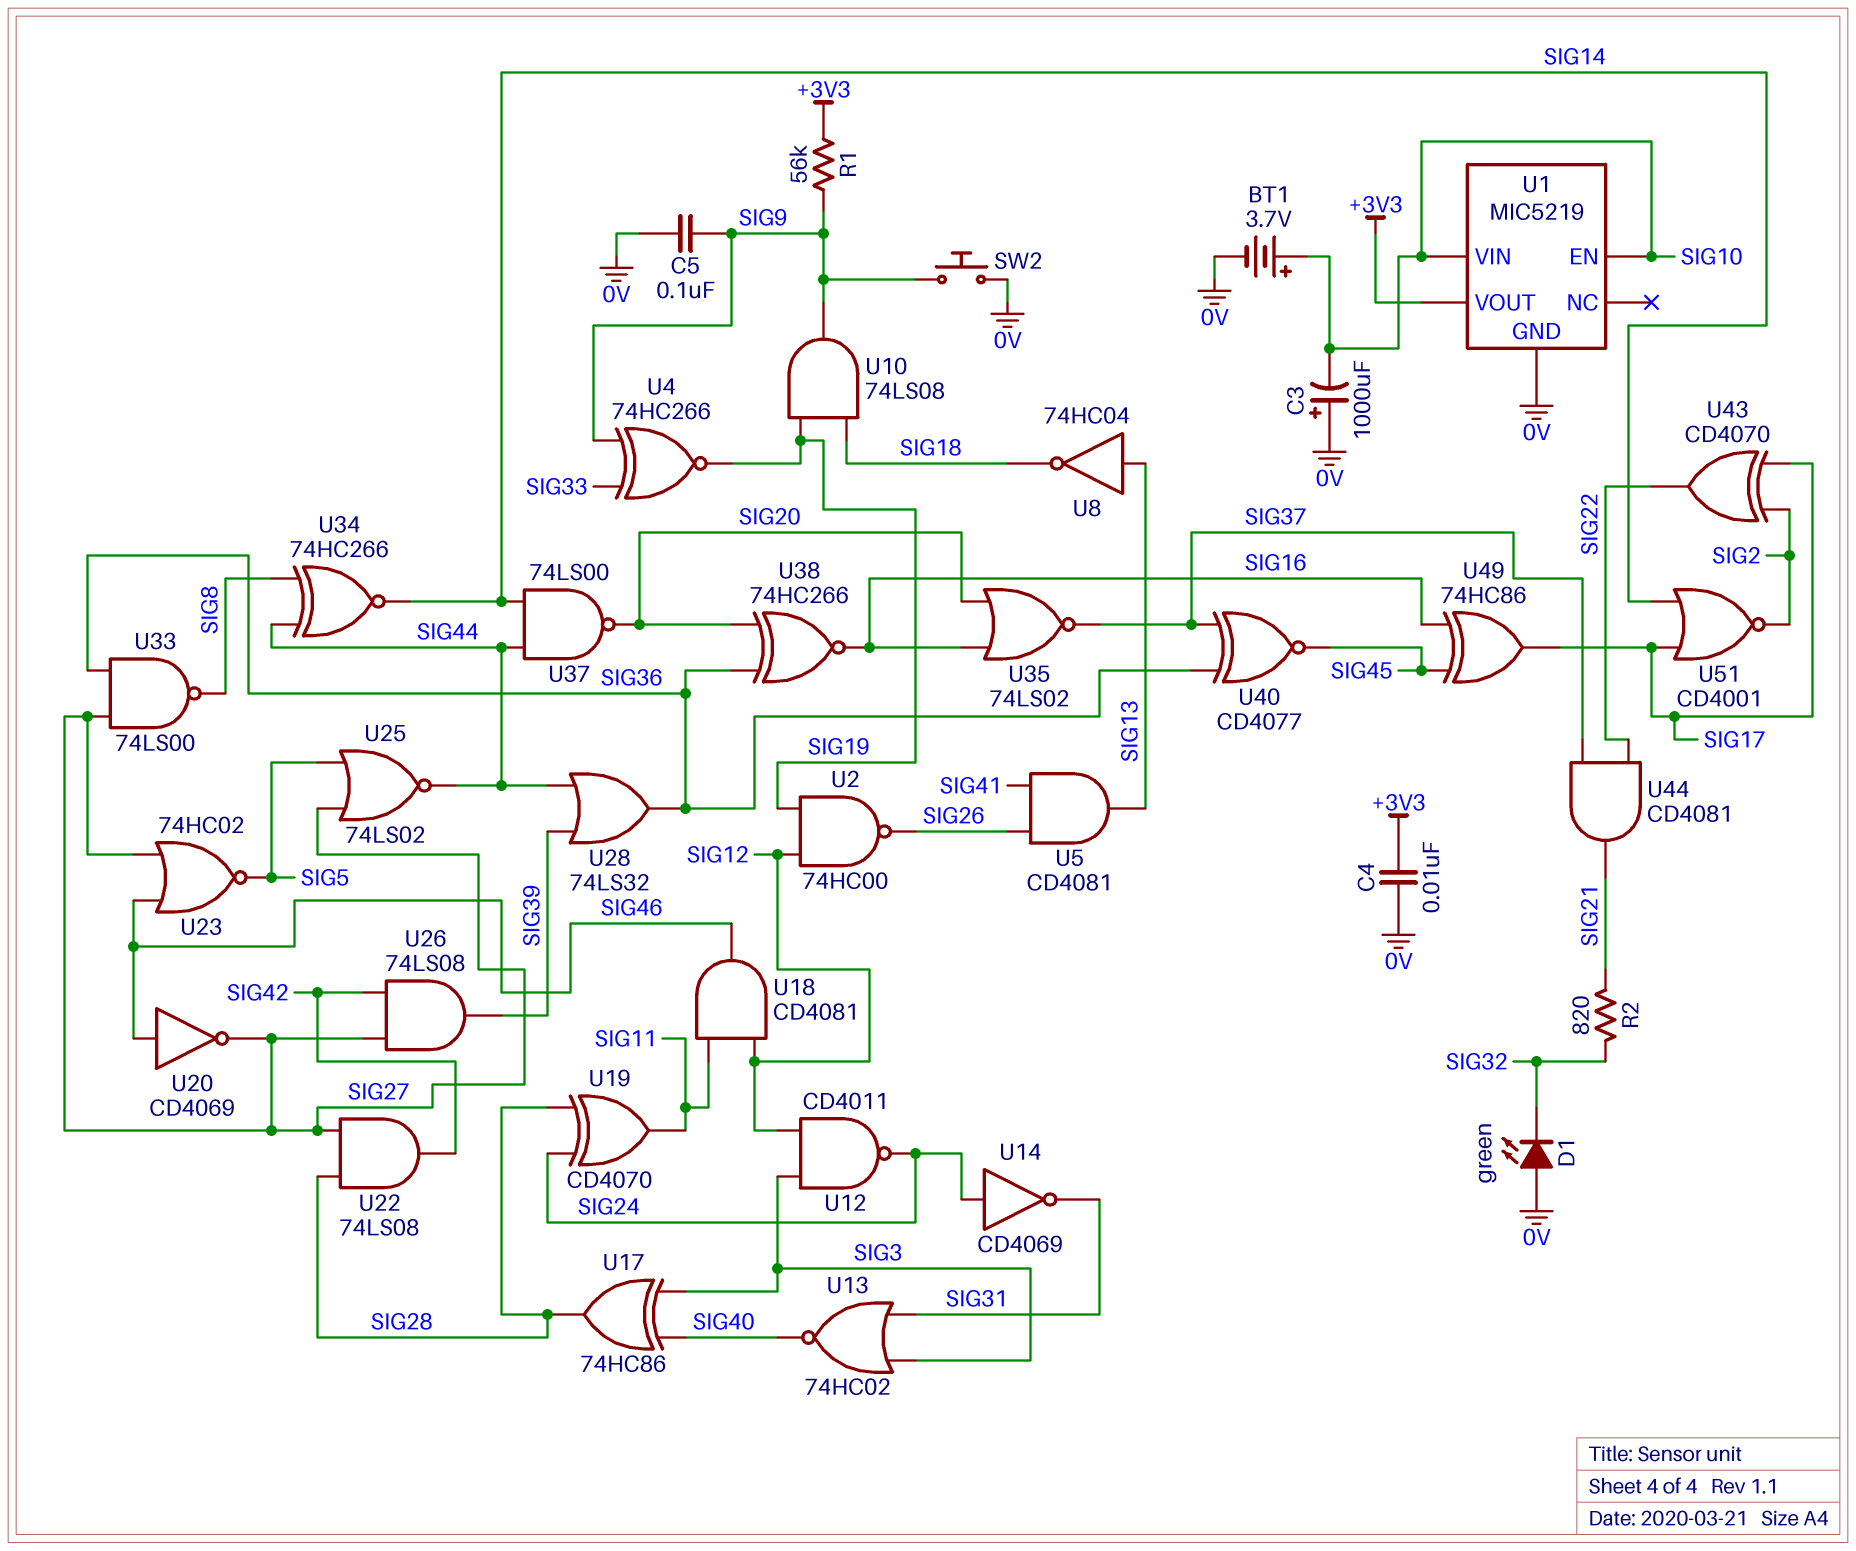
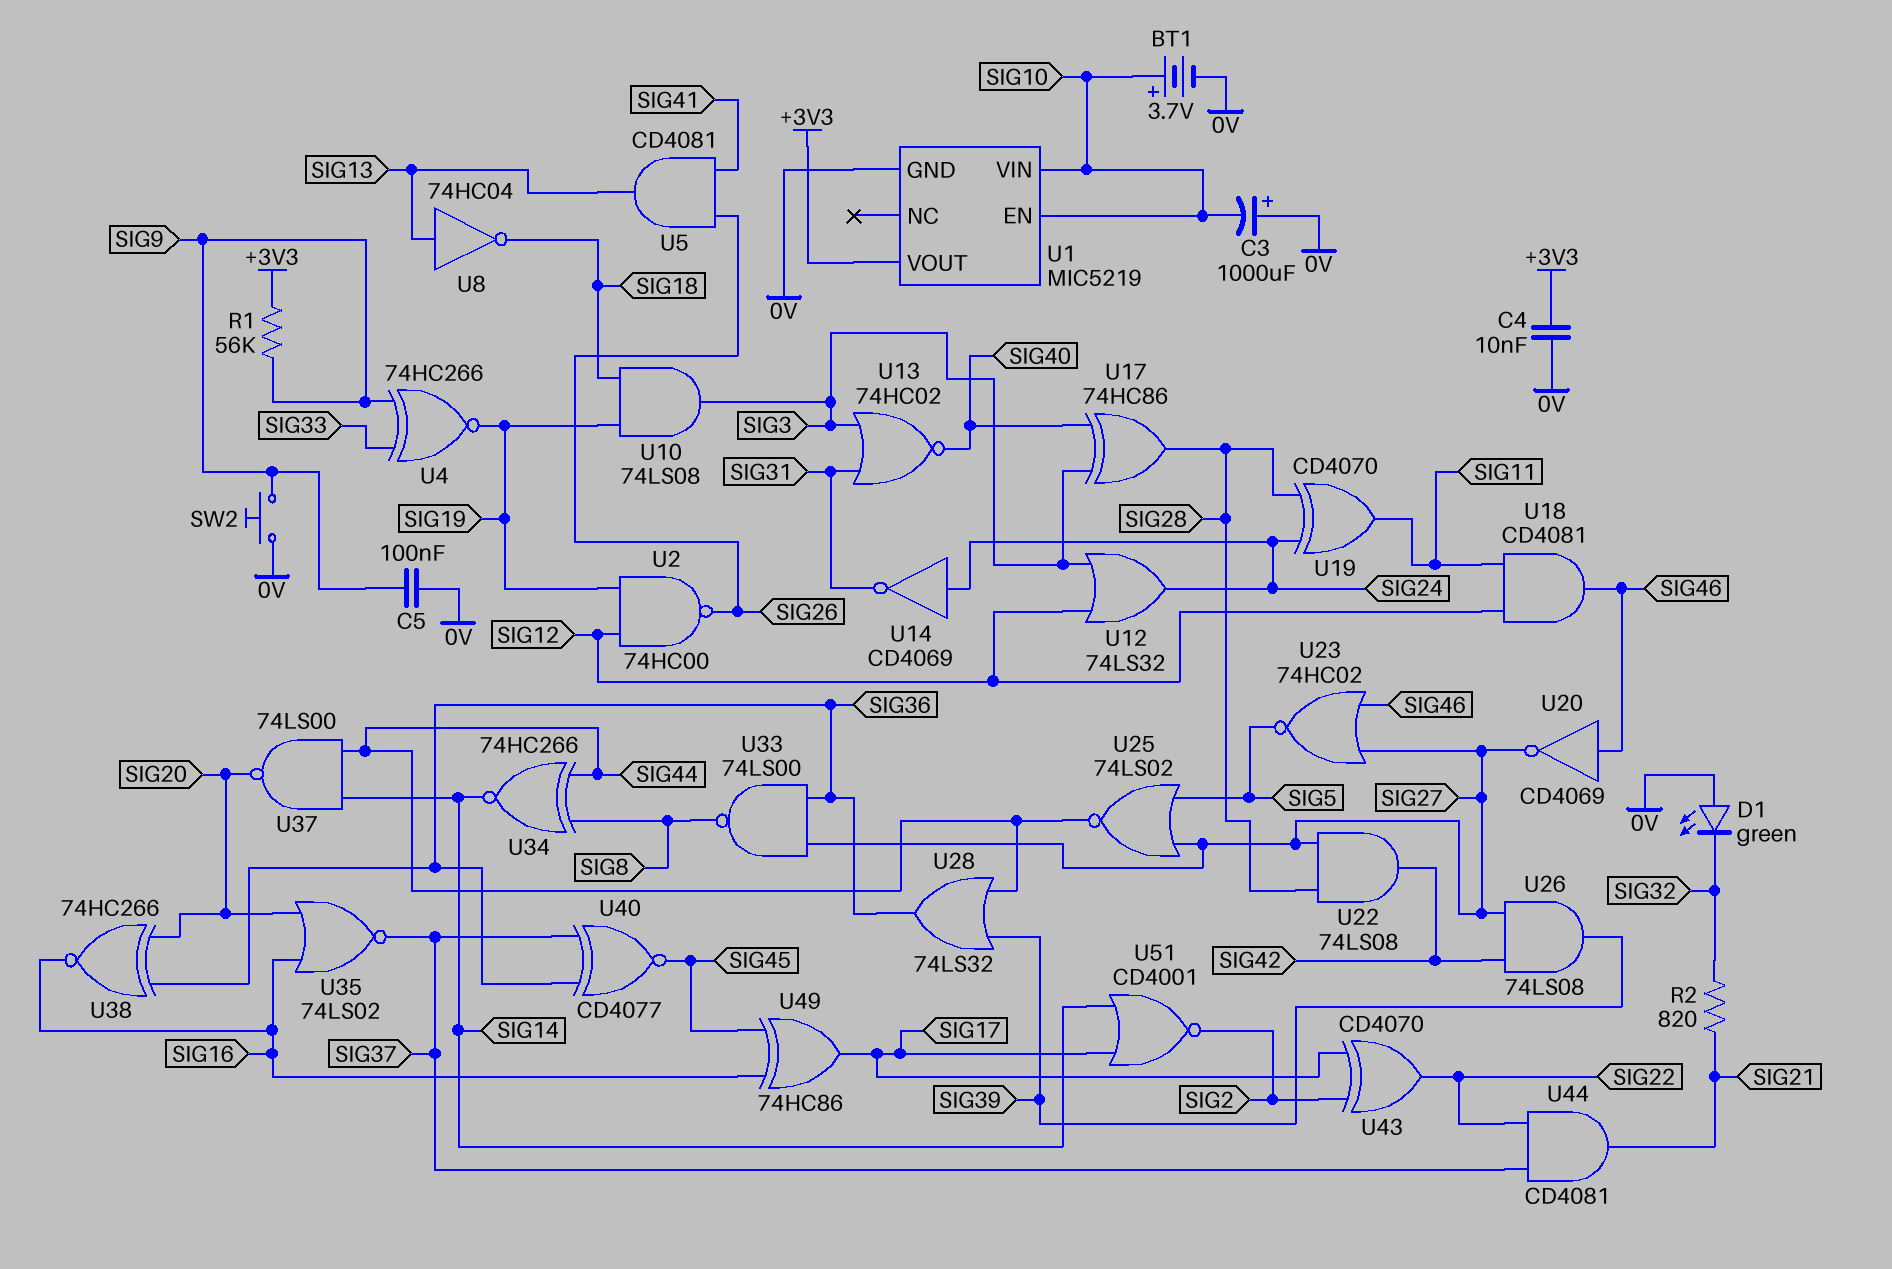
U10: AND 74LS08 (in SIG18, in SIG19, out SIG9) -> AND 74LS08 (in SIG18, in SIG19, out SIG3)
U12: NAND CD4011 (in SIG3, in SIG12, out SIG24) -> OR 74LS32 (in SIG3, in SIG12, out SIG24)

